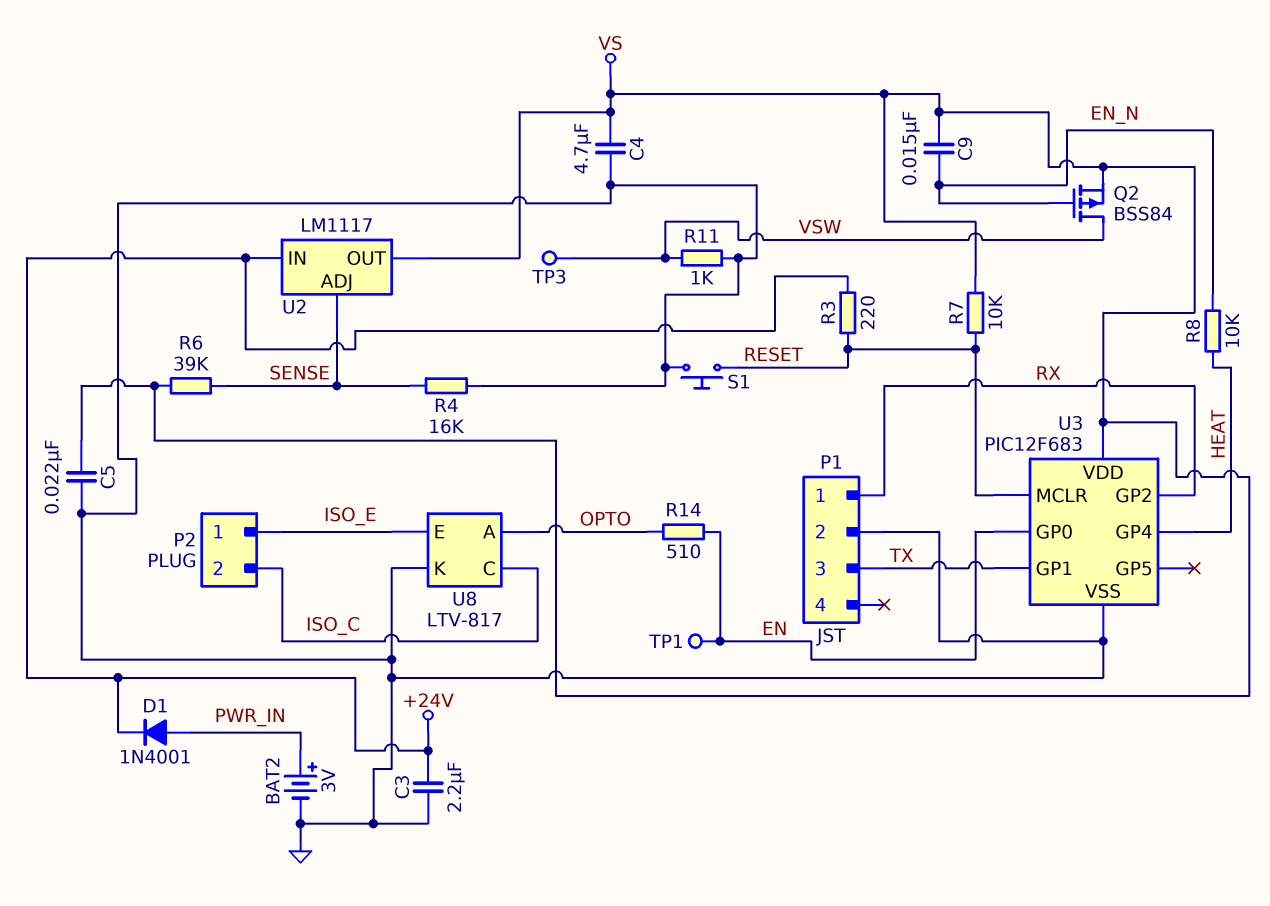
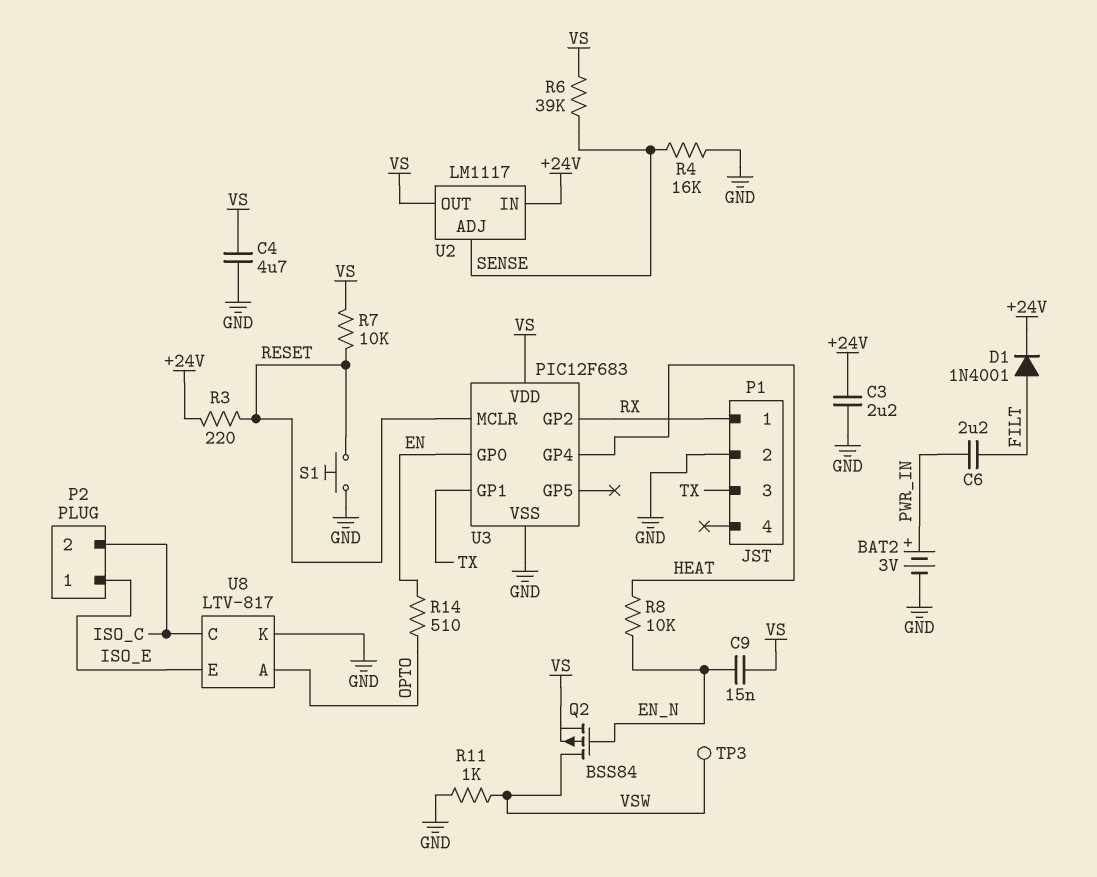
C5: 22nF (GND, VS) -> none
C6: none -> 2.2uF (FILT, PWR_IN)
D1: diode 1N4001 (A PWR_IN, K +24V) -> diode 1N4001 (A FILT, K +24V)
TP1: test point (EN) -> none

